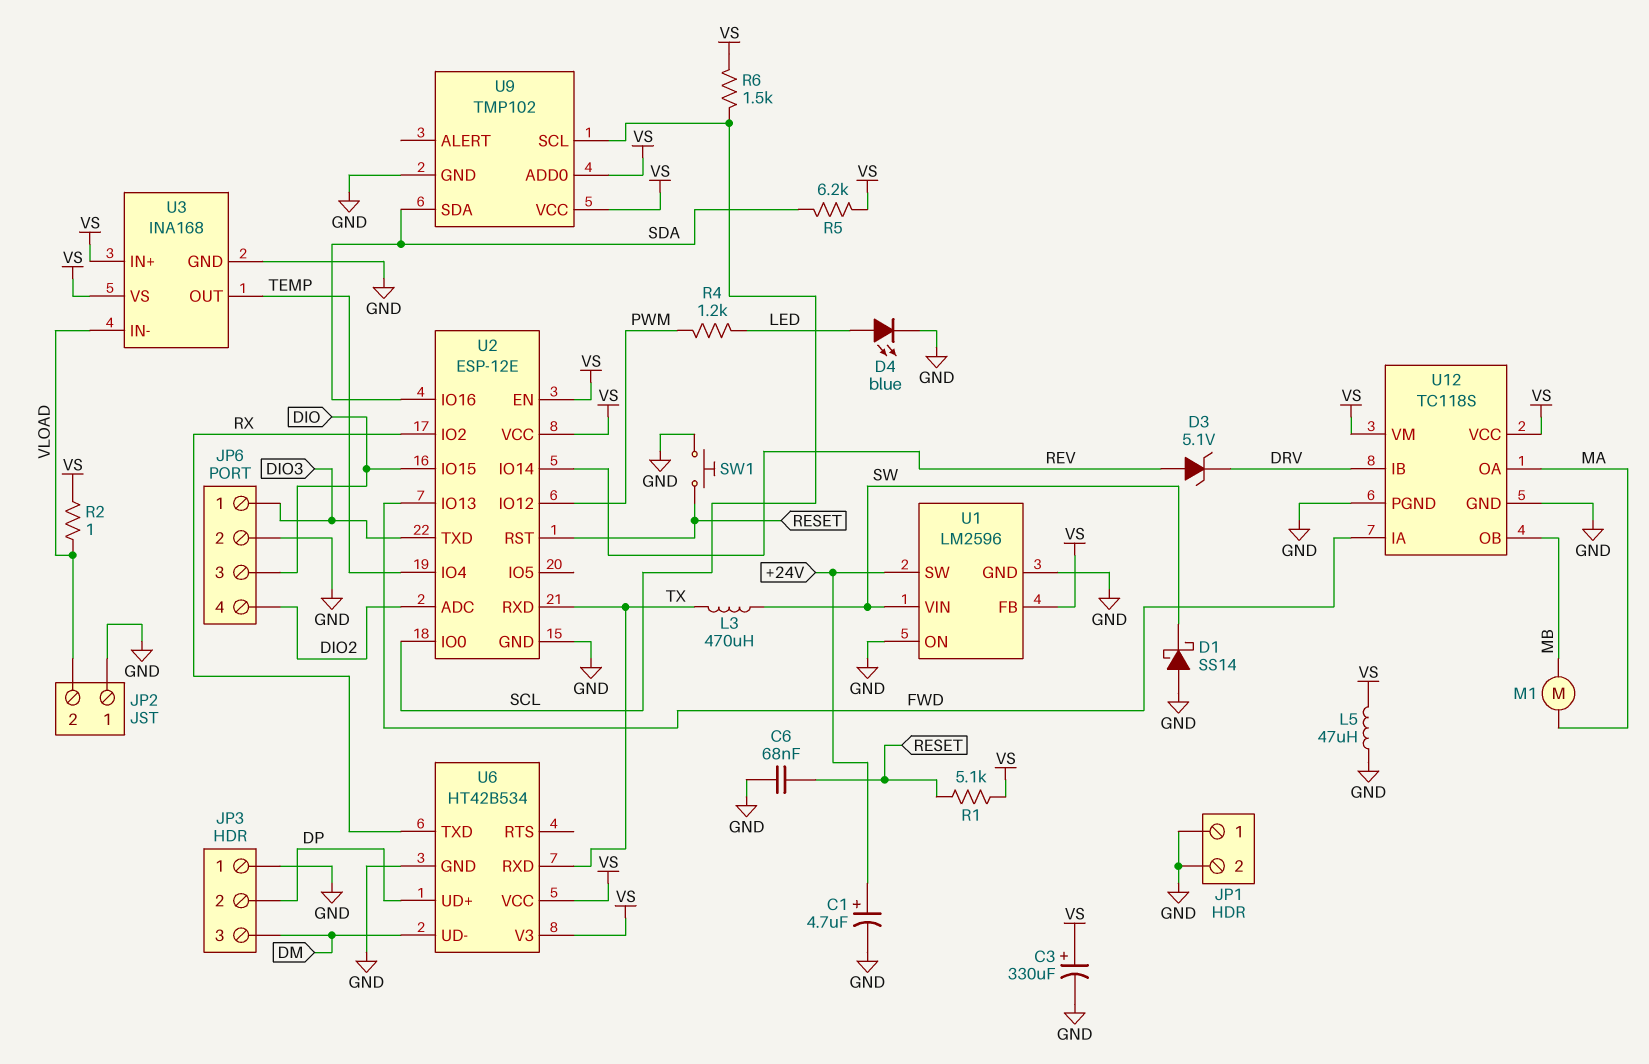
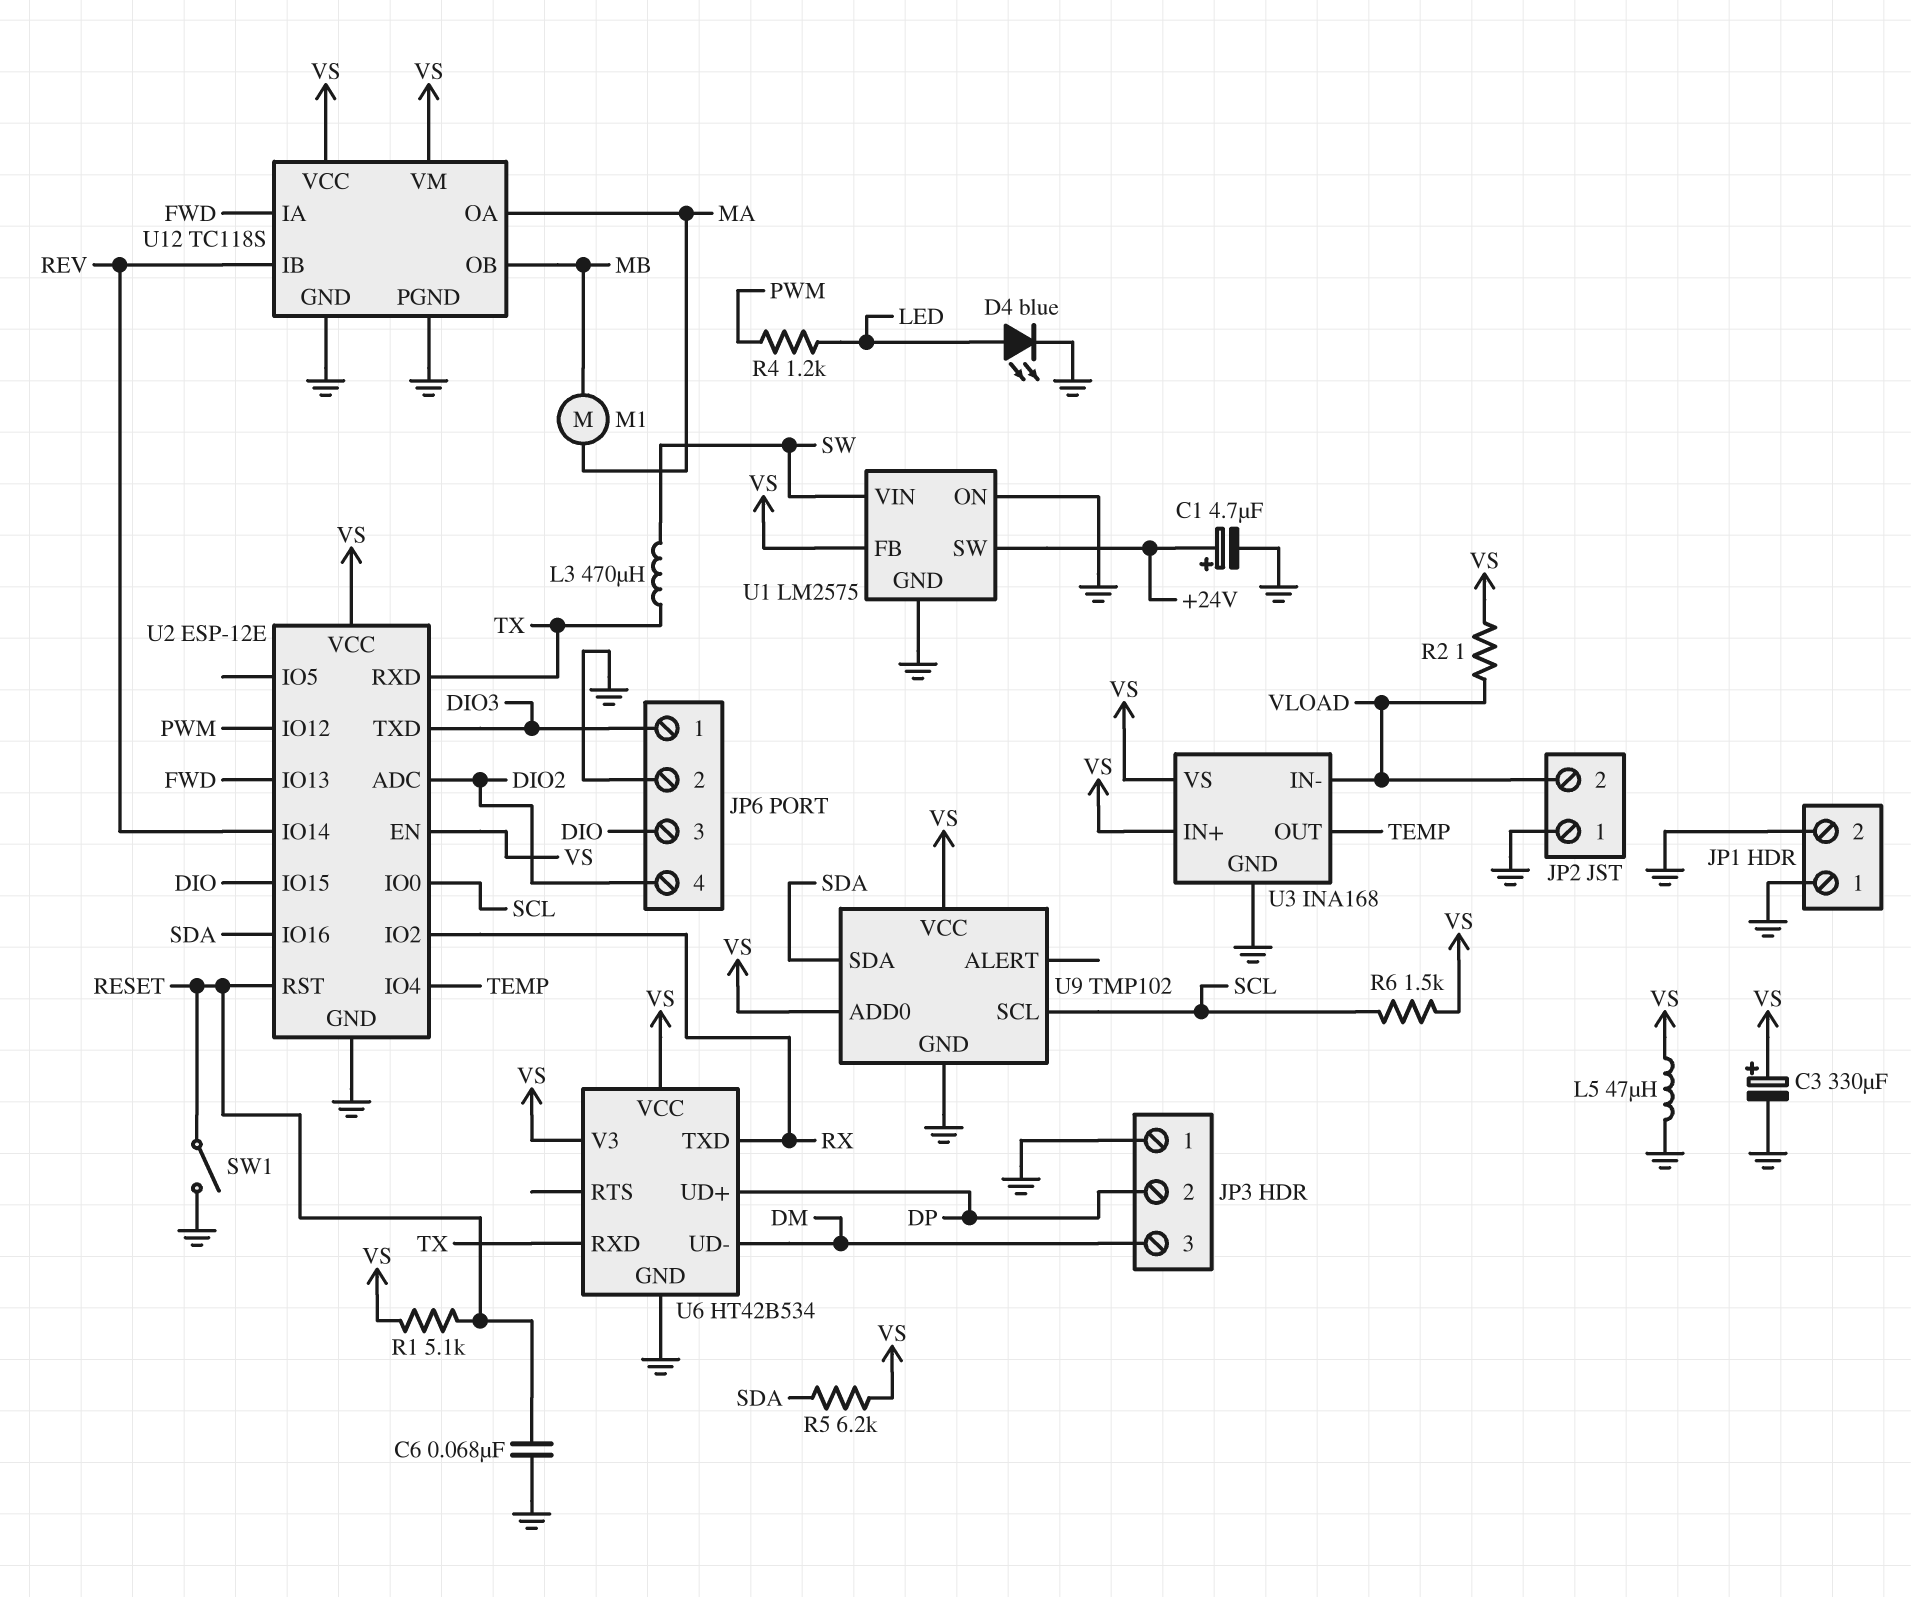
D1: schottky SS14 (A GND, K SW) -> none
D3: zener 5.1V (A REV, K DRV) -> none
SW1: button (GND, RESET) -> switch (GND, RESET)
U1: LM2596 -> LM2575
U12 pin IB: DRV -> REV

